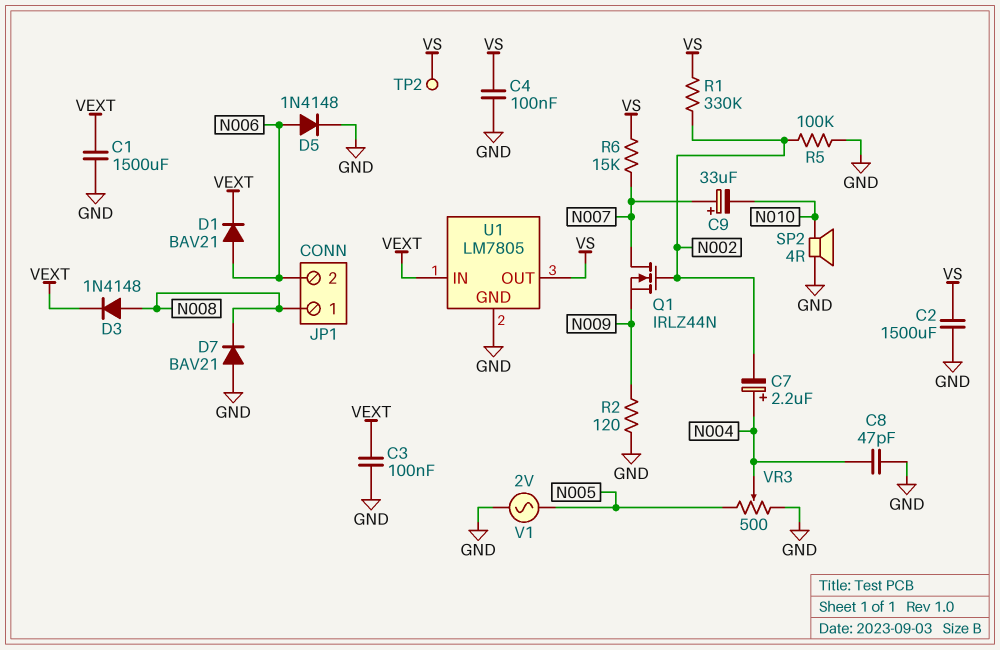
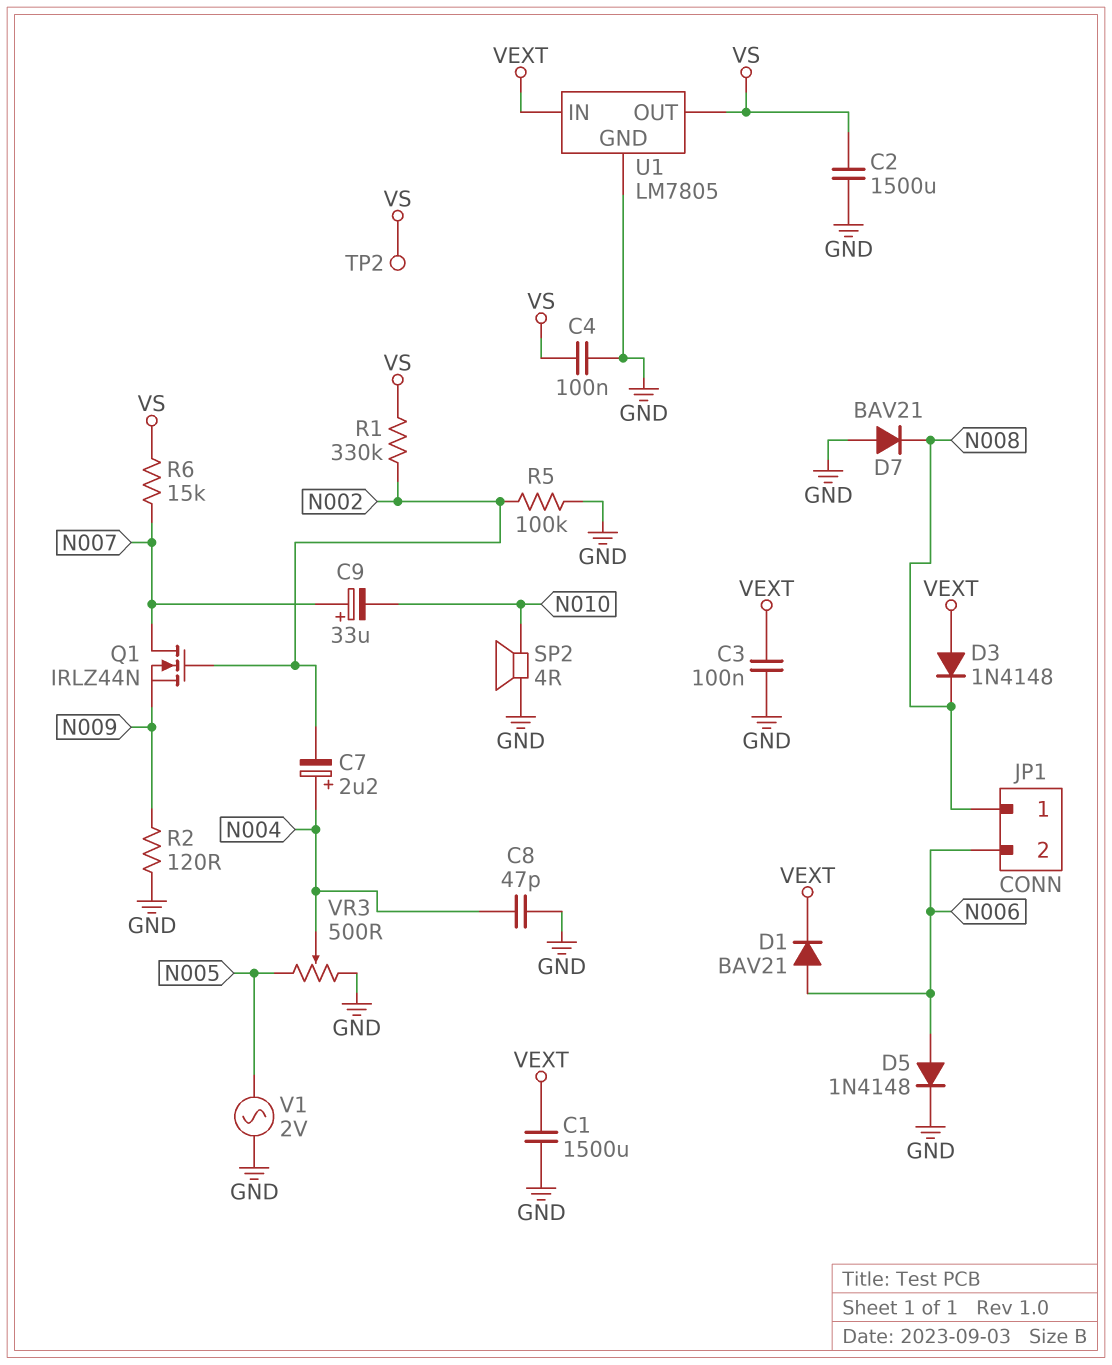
D3: diode 1N4148 (A N008, K VEXT) -> diode 1N4148 (A VEXT, K N008)

